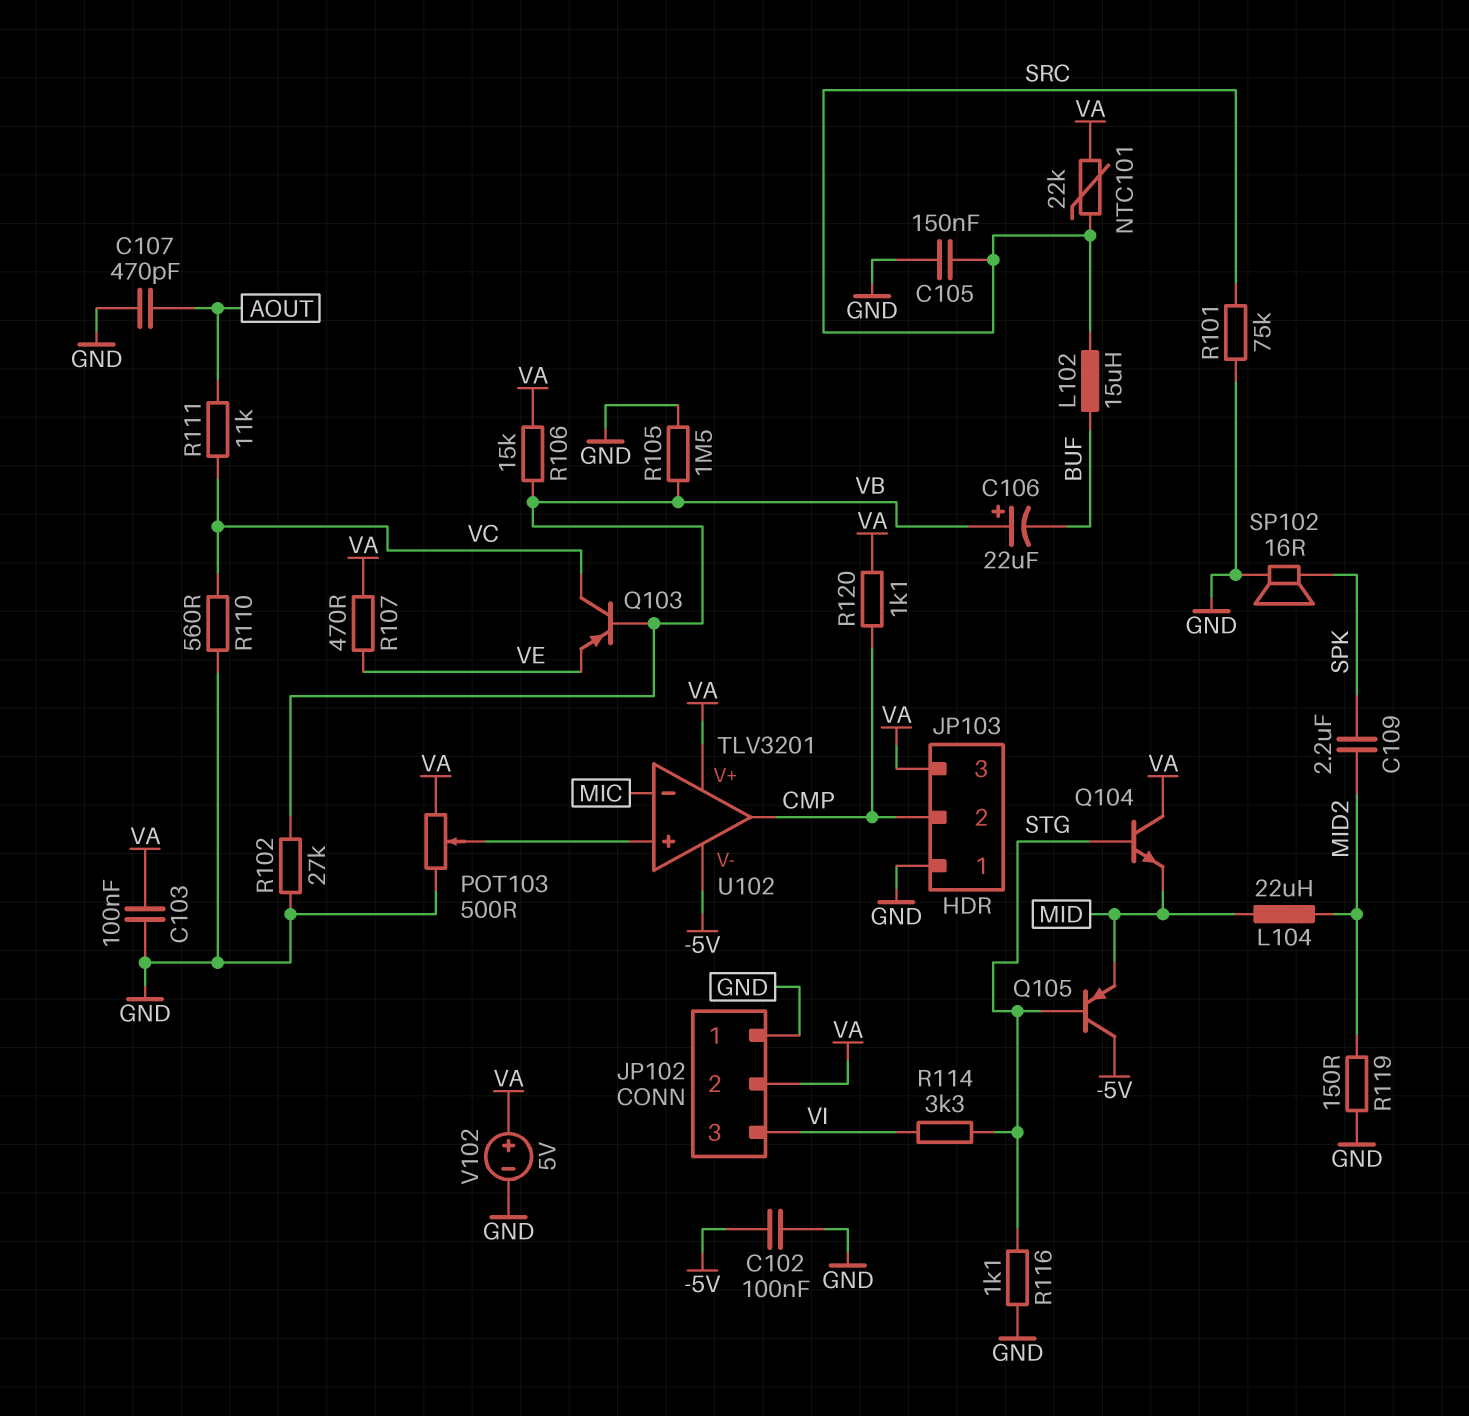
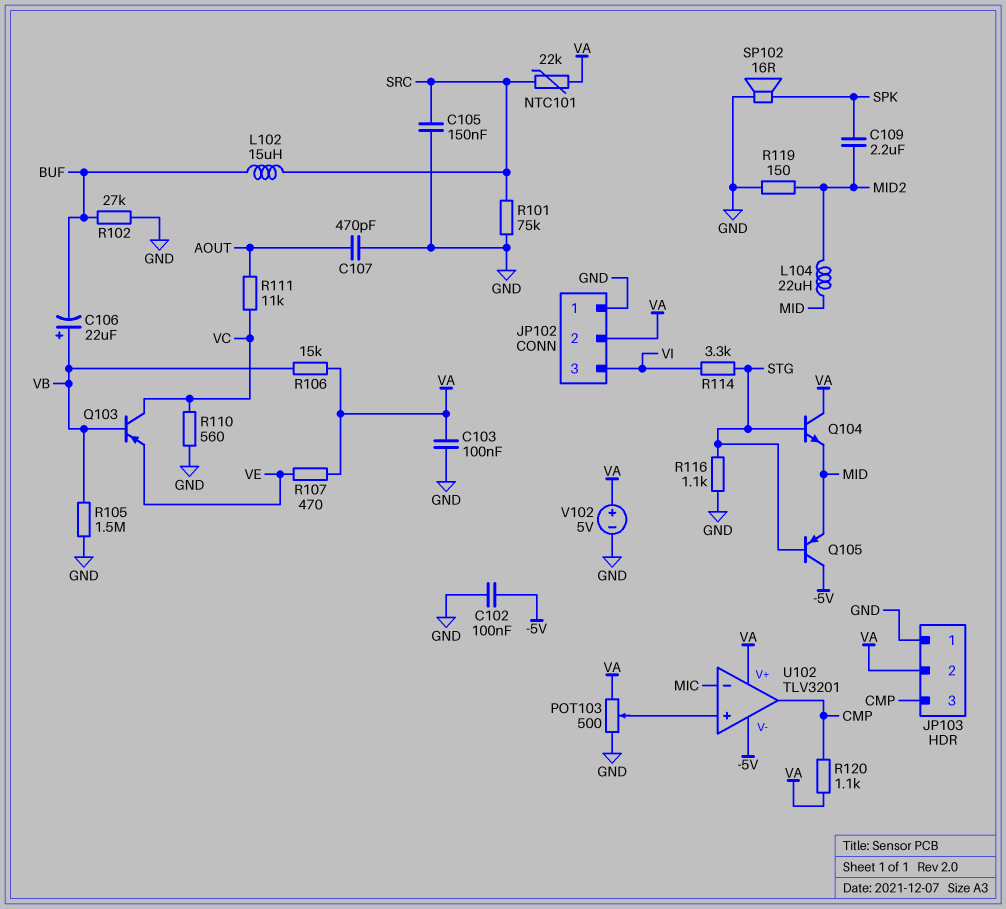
JP103 pin 2: CMP -> VA
JP103 pin 3: VA -> CMP
R102: 27k (GND, VB) -> 27k (BUF, GND)

